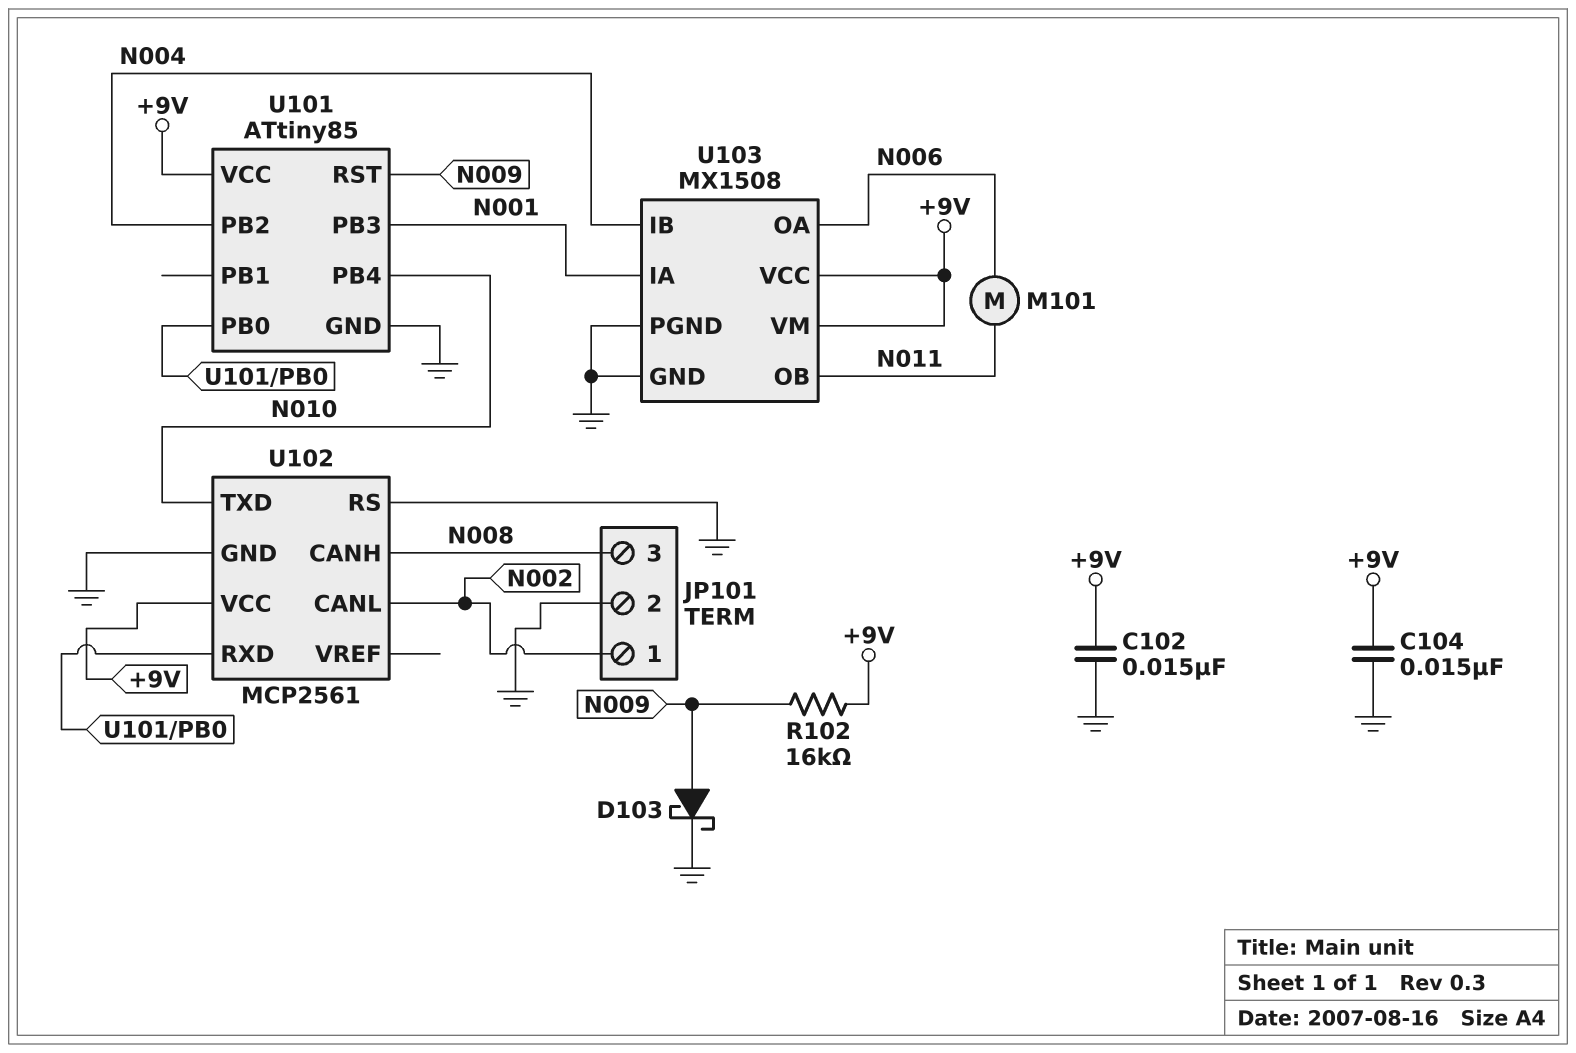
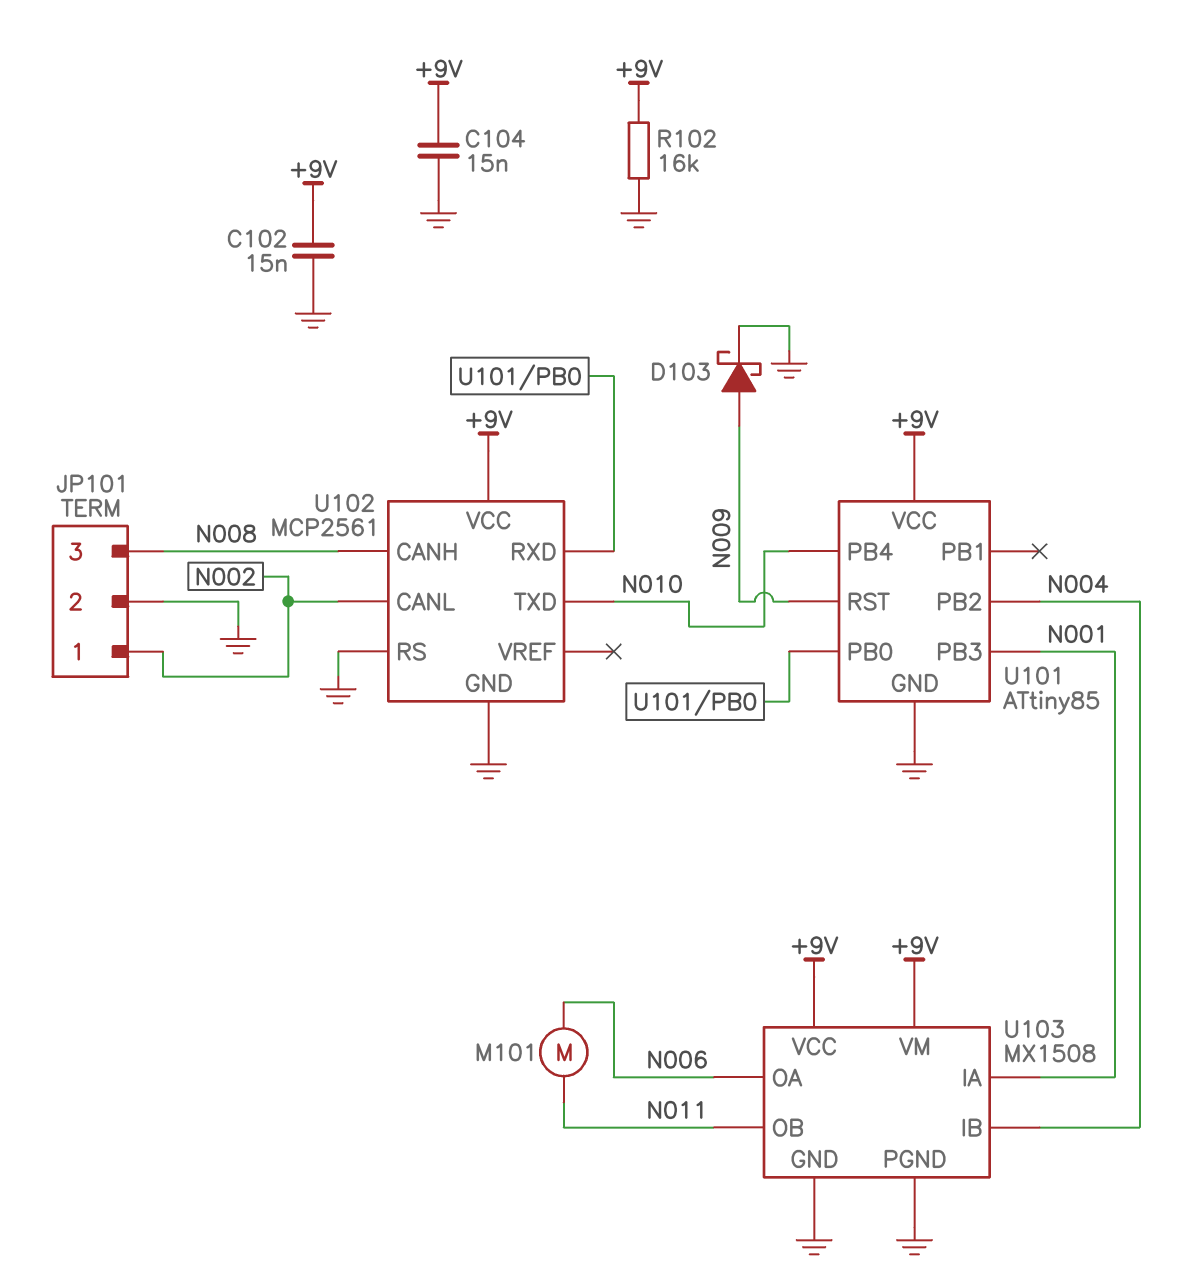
R102: 16k (+9V, N009) -> 16k (+9V, GND)

